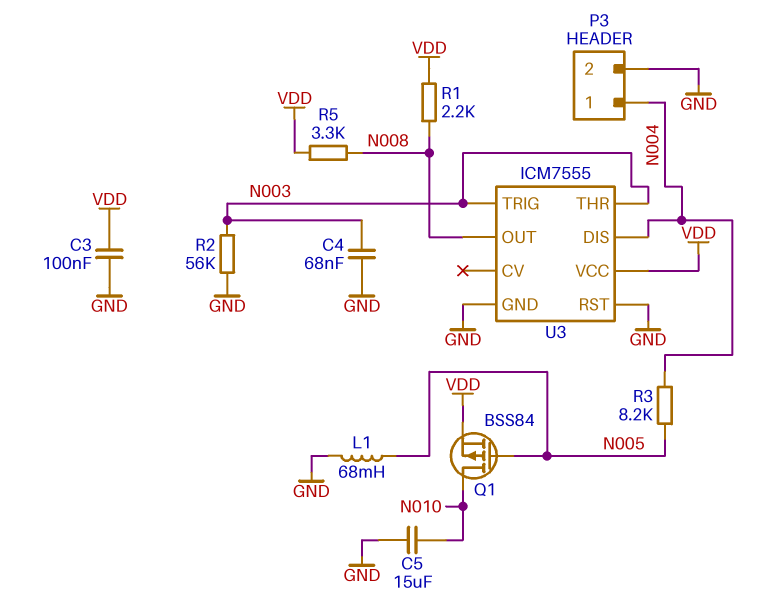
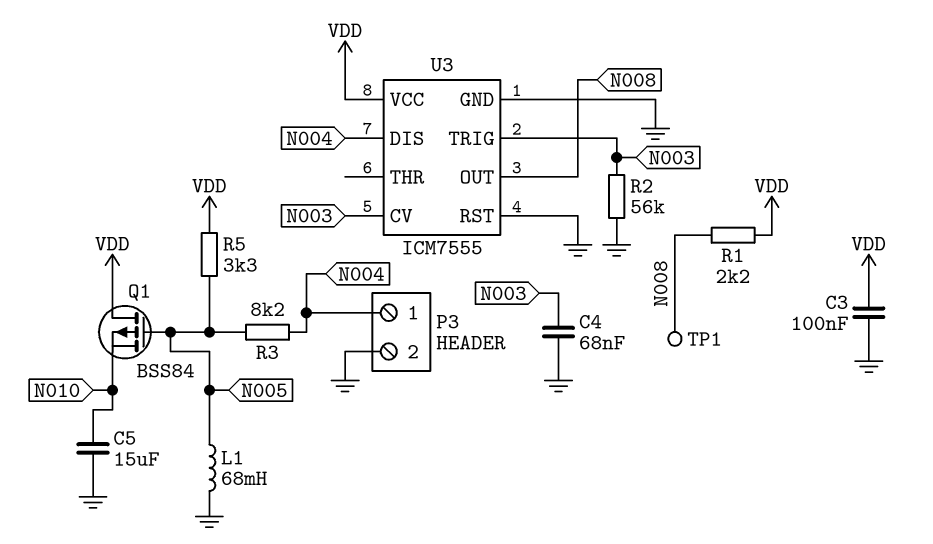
Q1: PMOS BSS84 (G N005, D N010, S VDD) -> PMOS BSS84 (G N005, D VDD, S N010)
R5: 3.3k (N008, VDD) -> 3.3k (N005, VDD)
TP1: none -> test point (N008)
U3 pin CV: none -> N003
U3 pin THR: N003 -> none

